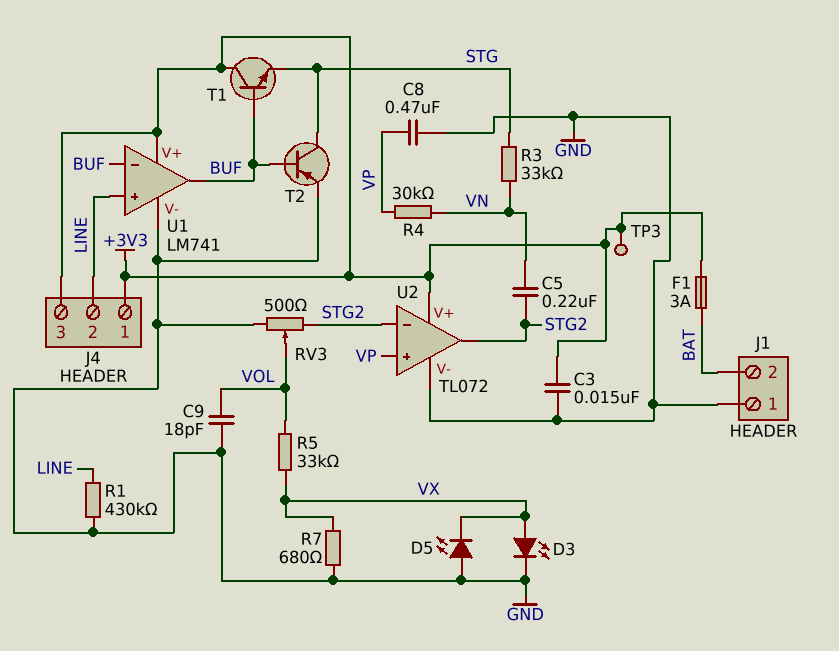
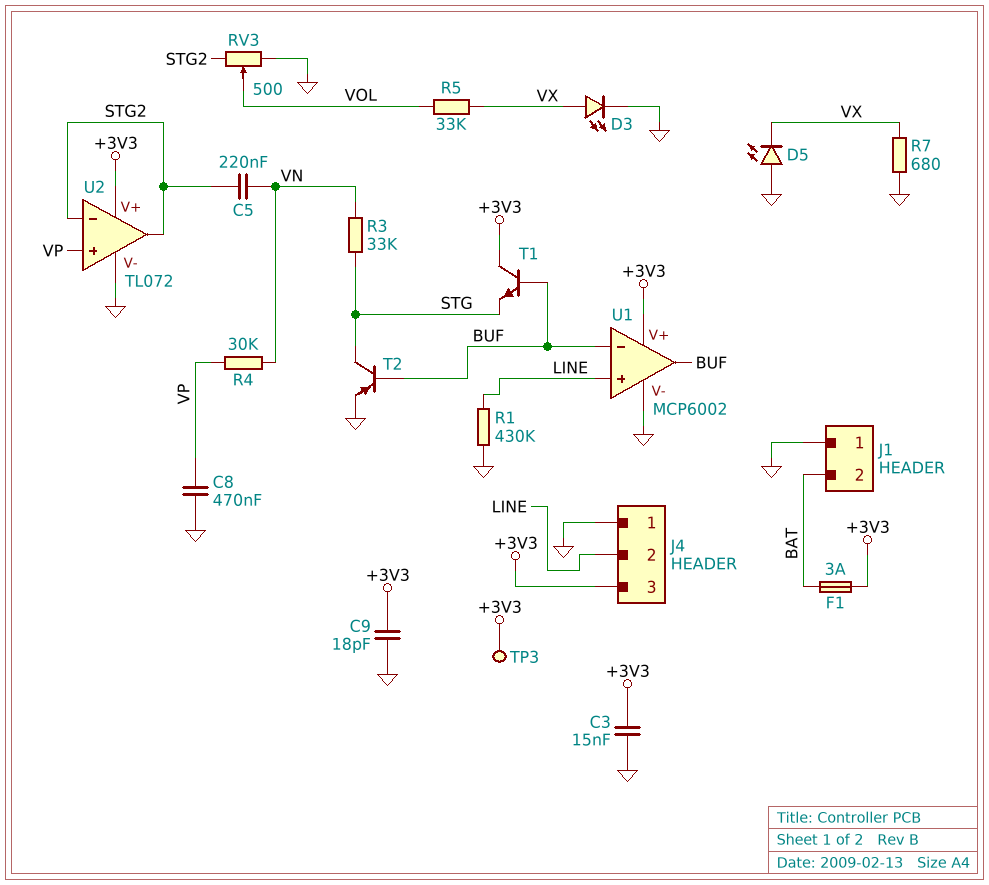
C9: 18pF (GND, VOL) -> 18pF (+3V3, GND)
J4 pin 1: +3V3 -> GND
U1: LM741 -> MCP6002

